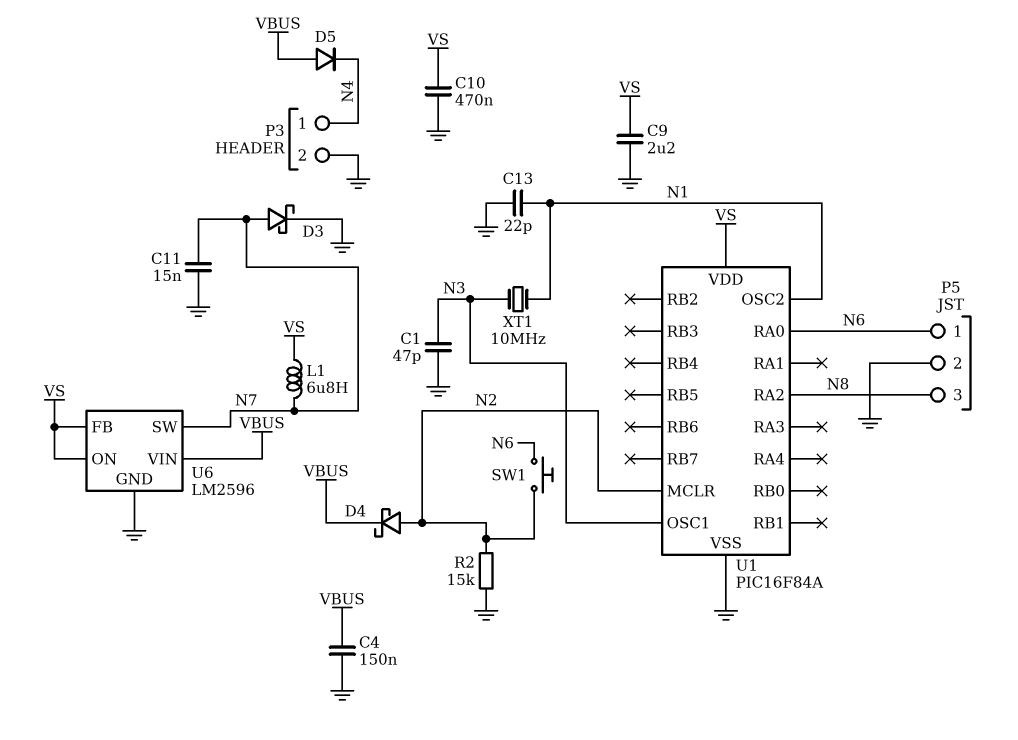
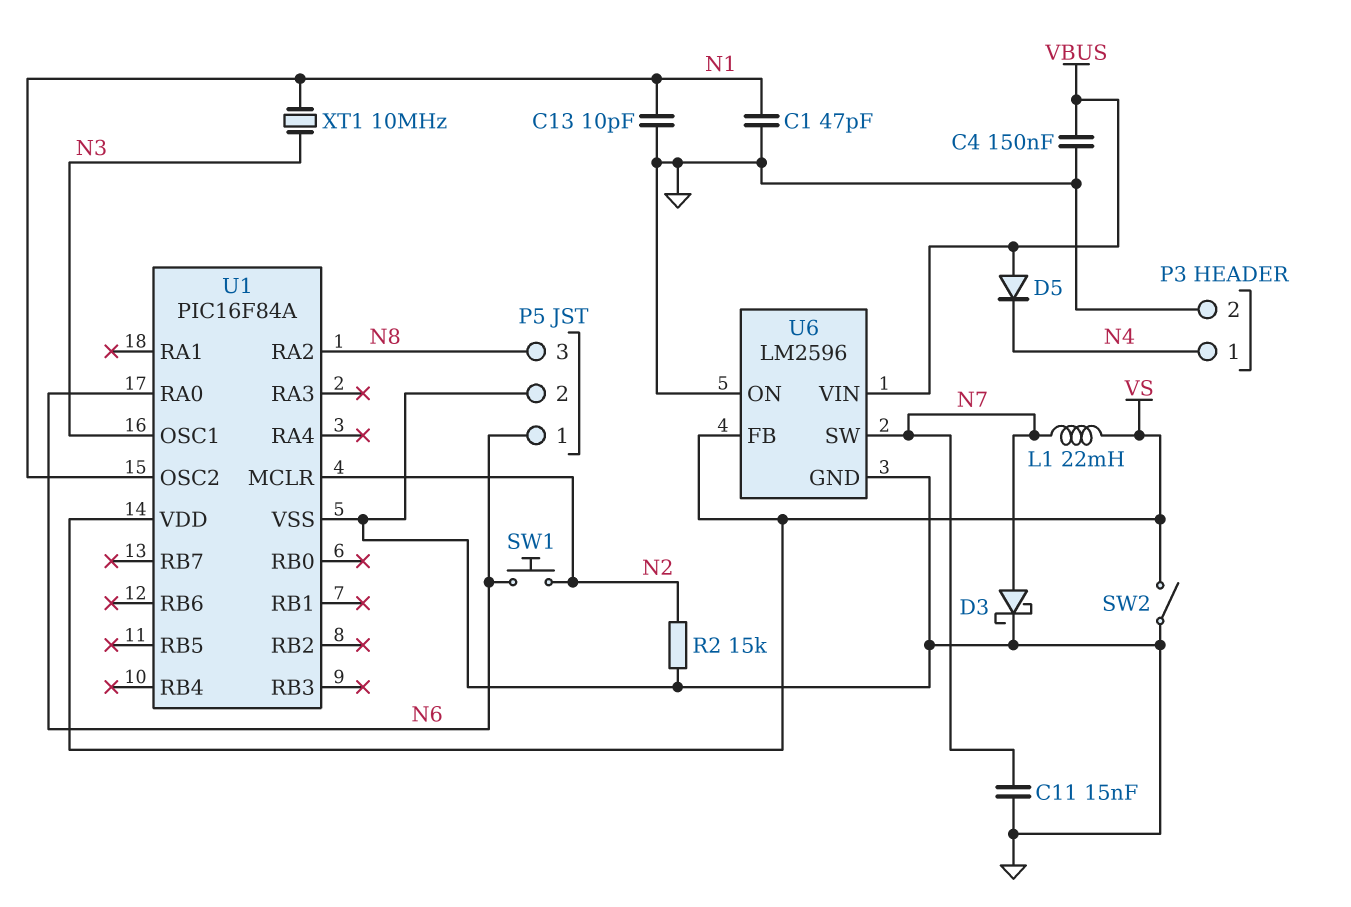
C1: 47pF (GND, N3) -> 47pF (GND, N1)
C9: 2.2uF (GND, VS) -> none
C10: 470nF (GND, VS) -> none
C13: 22pF (GND, N1) -> 10pF (GND, N1)
D4: schottky (A N2, K VBUS) -> none
L1: 6.8uH (N7, VS) -> 22mH (N7, VS)
SW2: none -> switch (GND, VS)
U6 pin ON: VS -> GND

